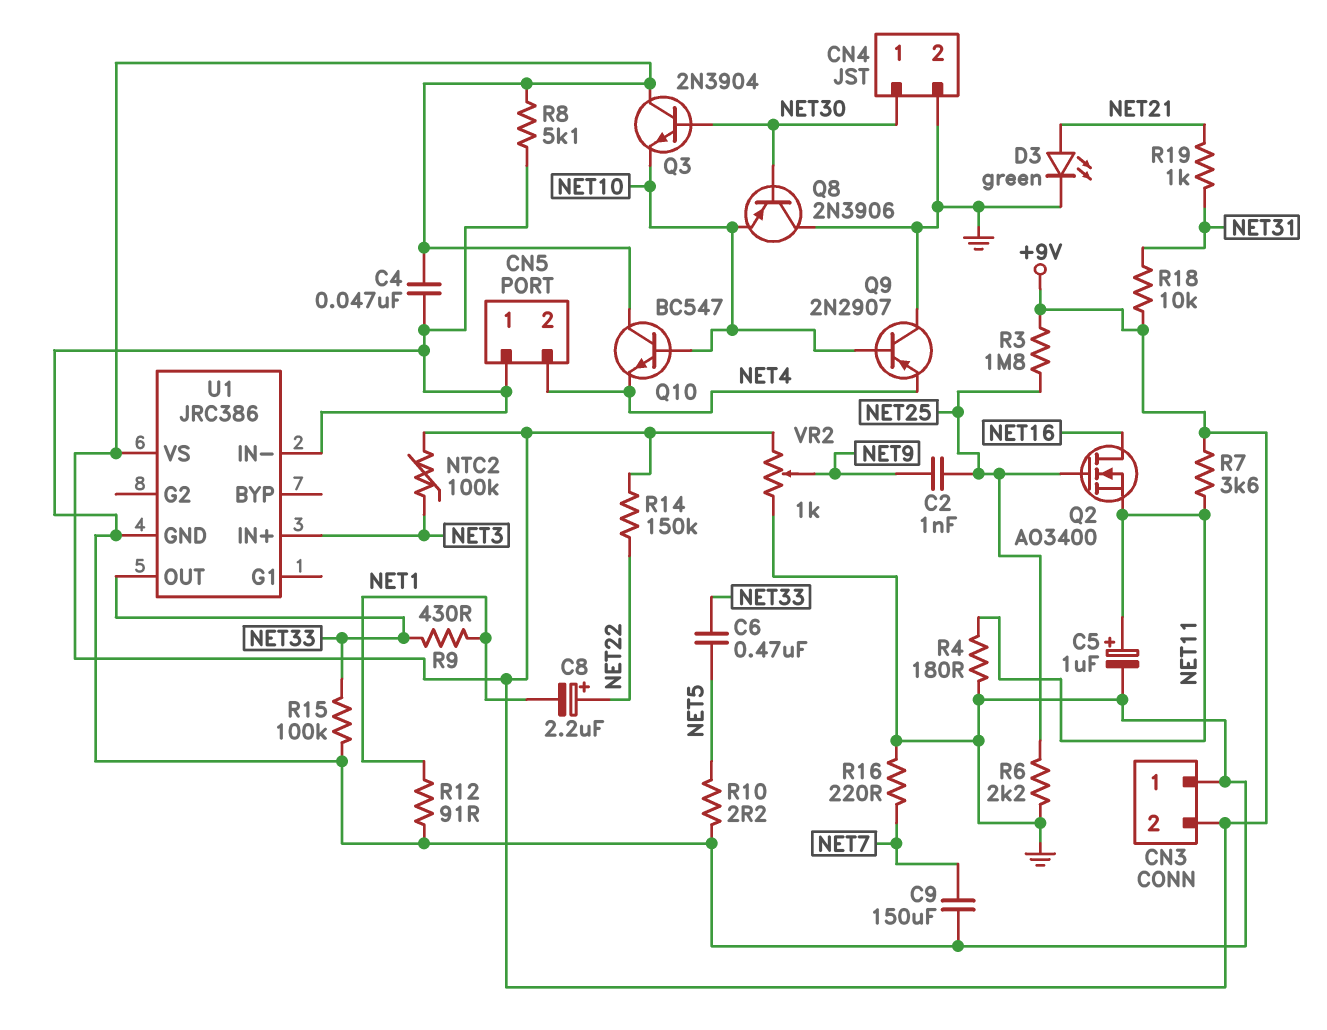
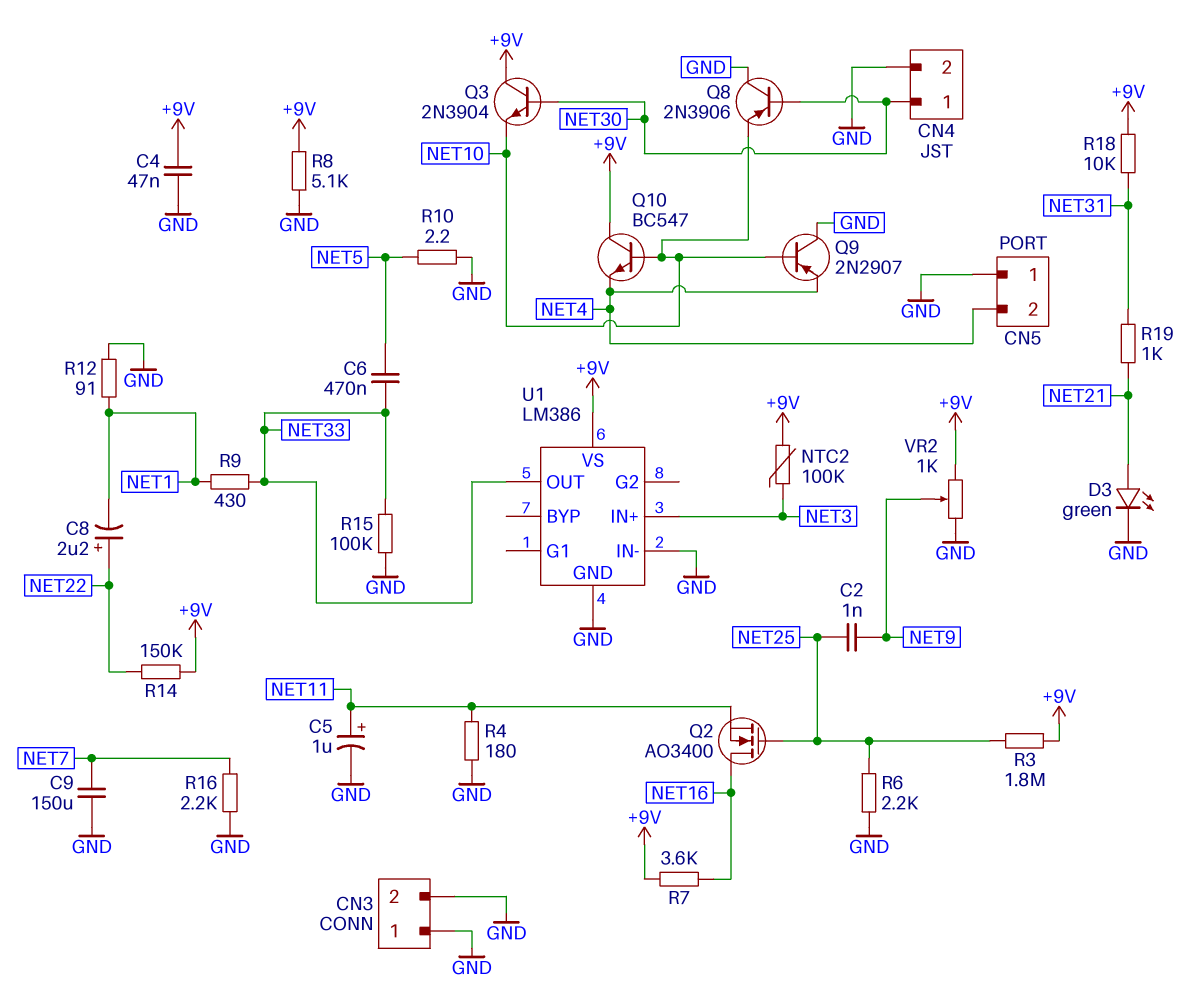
CN3 pin 2: +9V -> GND
R7: 3.6k (+9V, NET11) -> 3.6k (+9V, NET16)
R16: 220 (GND, NET7) -> 2.2k (GND, NET7)
U1: JRC386 -> LM386

